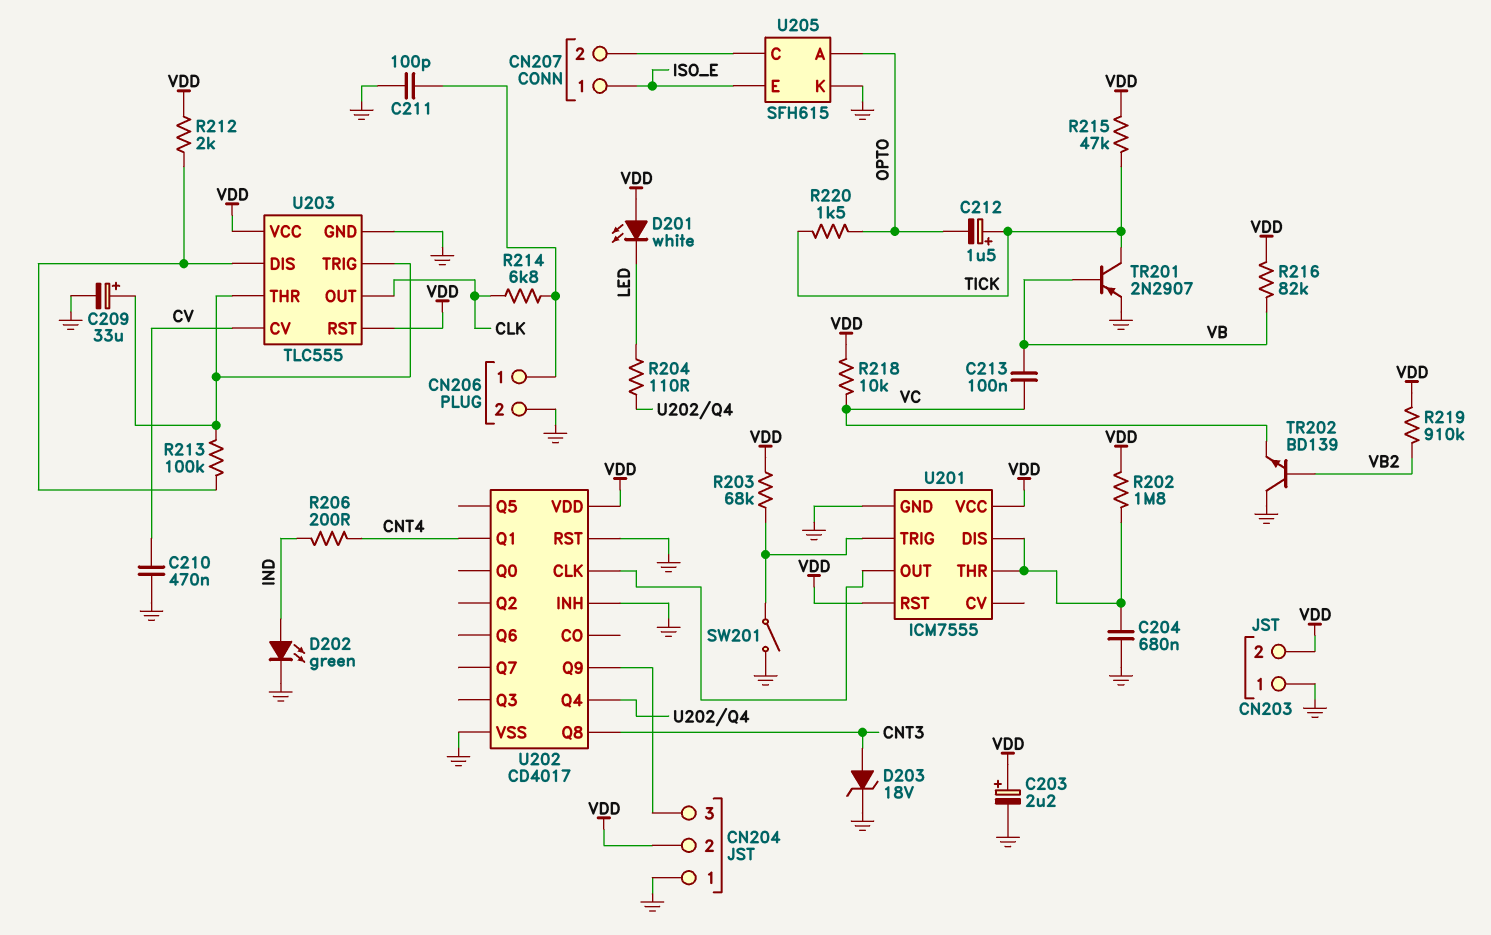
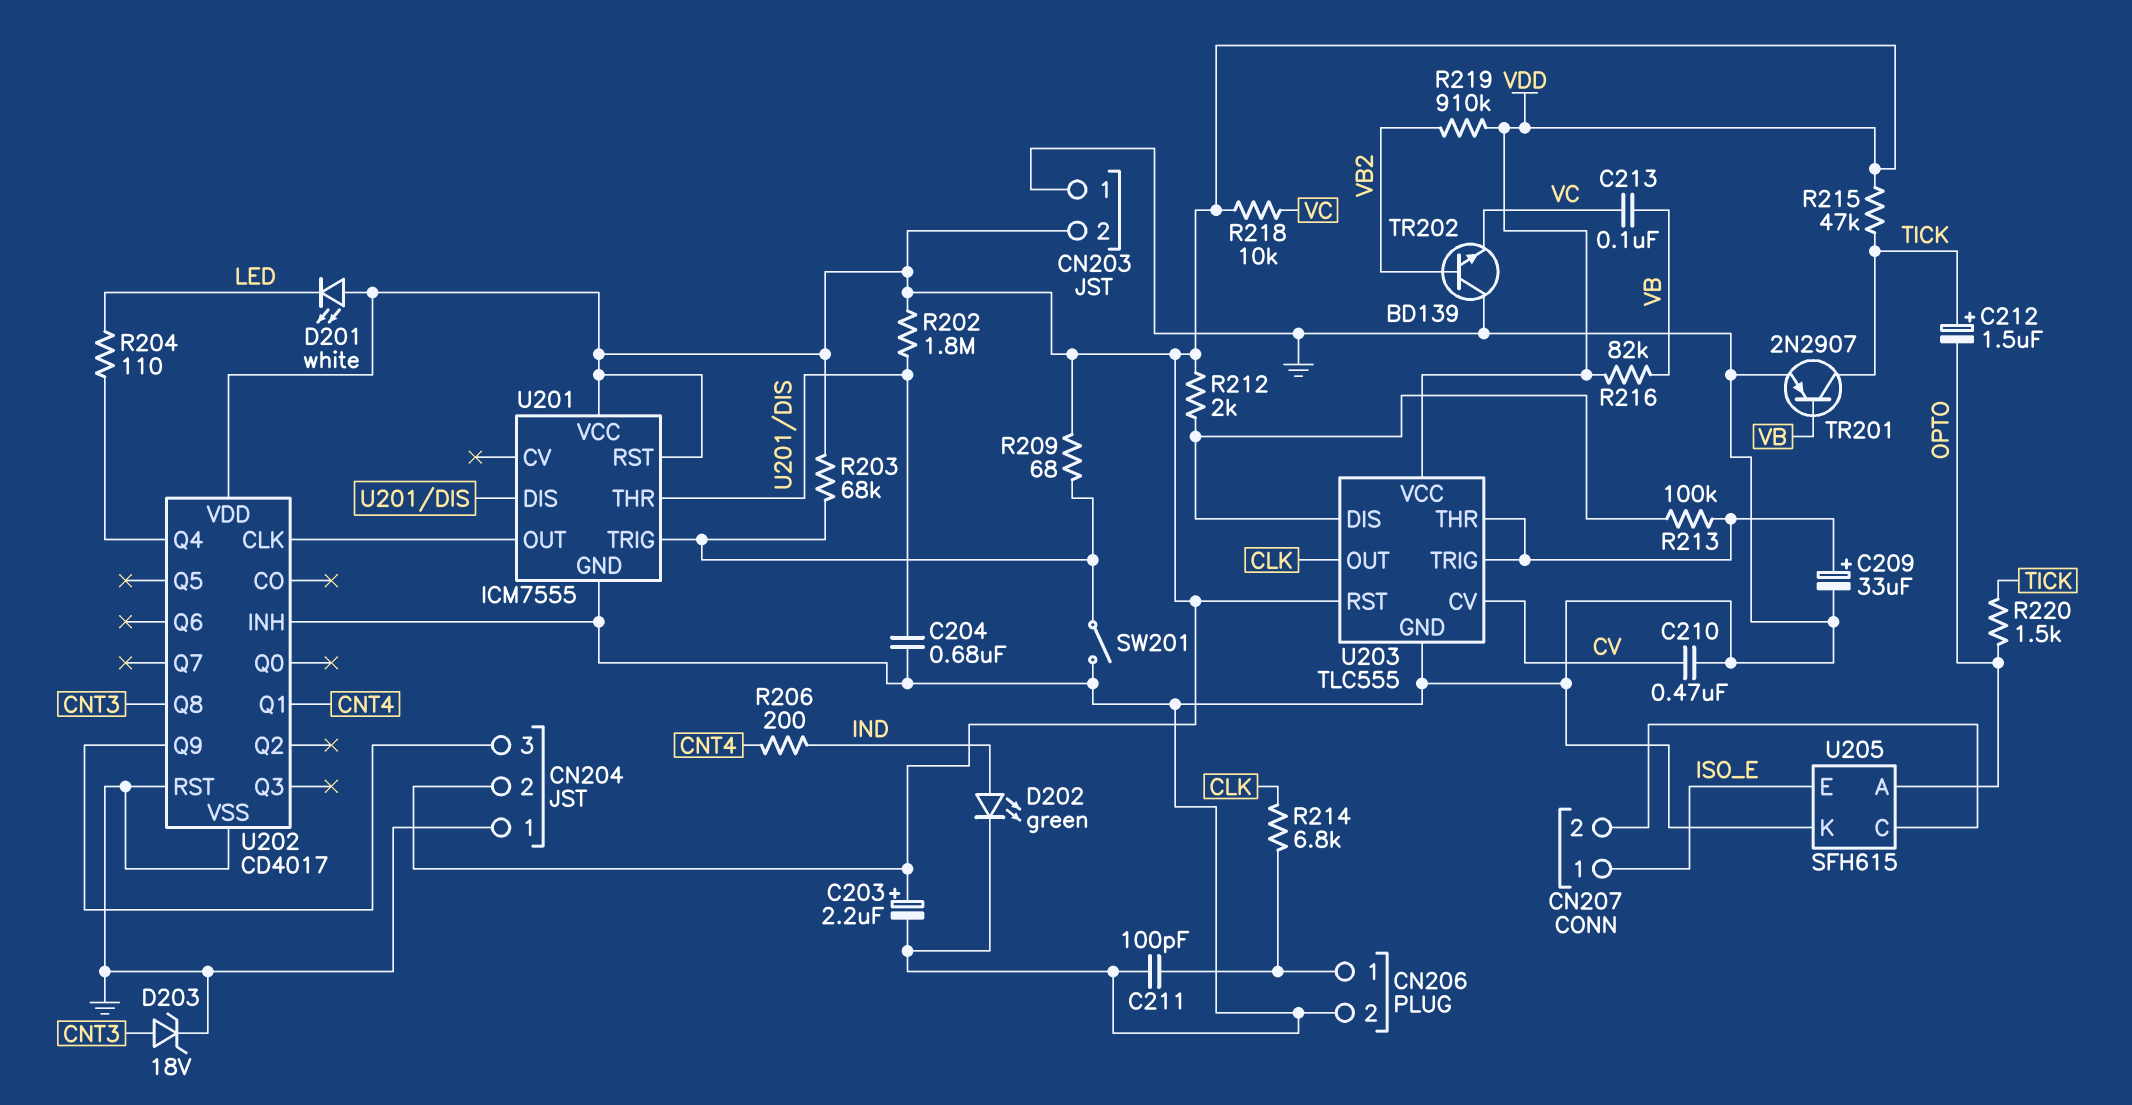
R209: none -> 68 (U201/TRIG, VDD)

